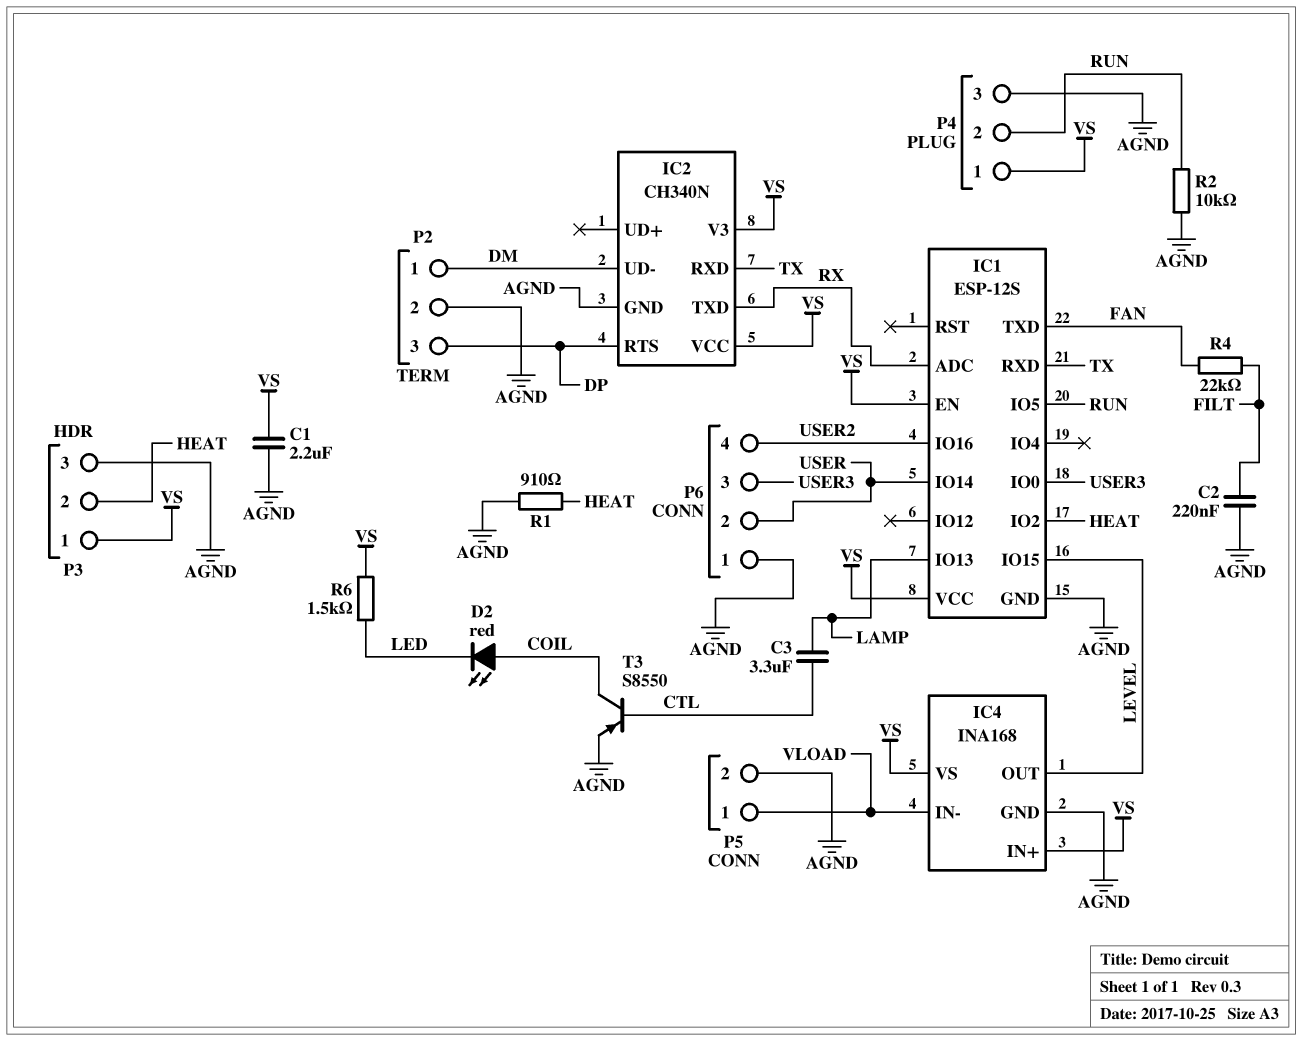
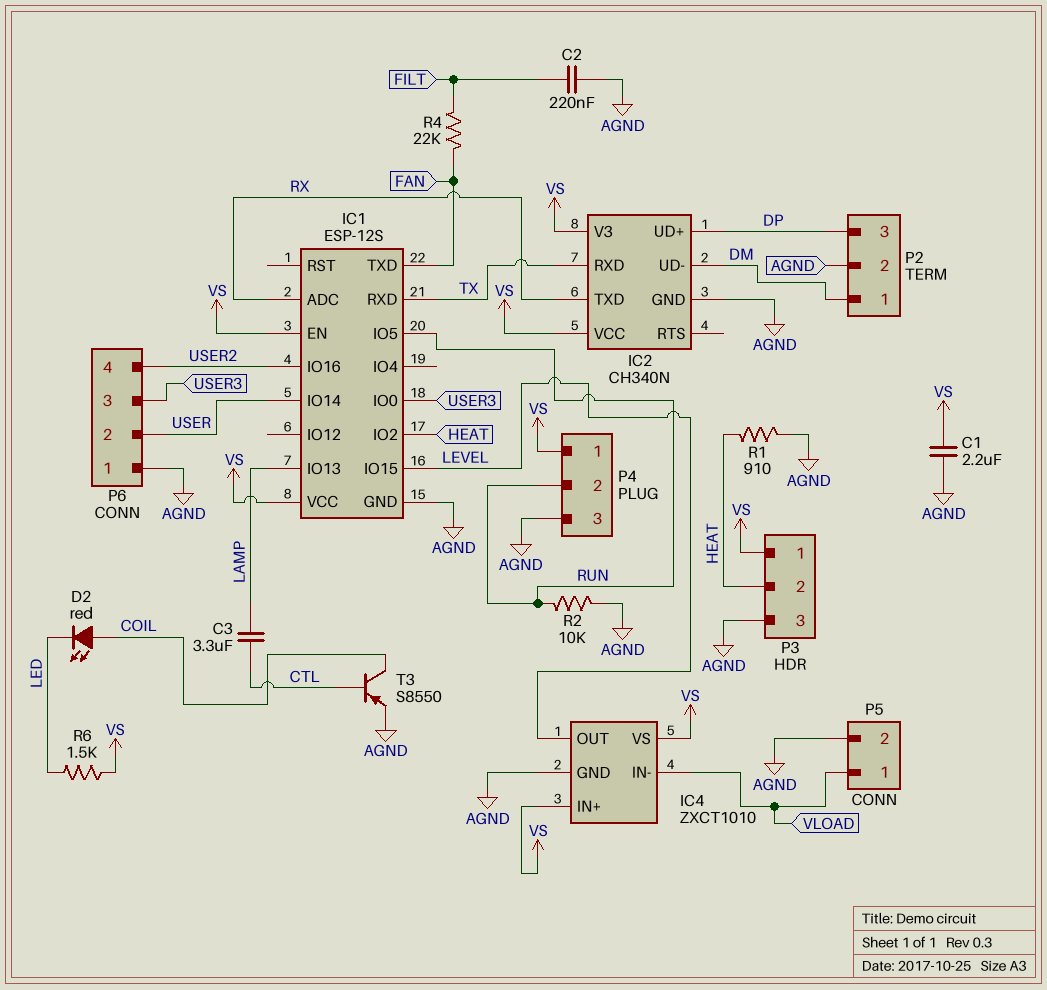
IC2 pin RTS: DP -> none
IC2 pin UD+: none -> DP
IC4: INA168 -> ZXCT1010

